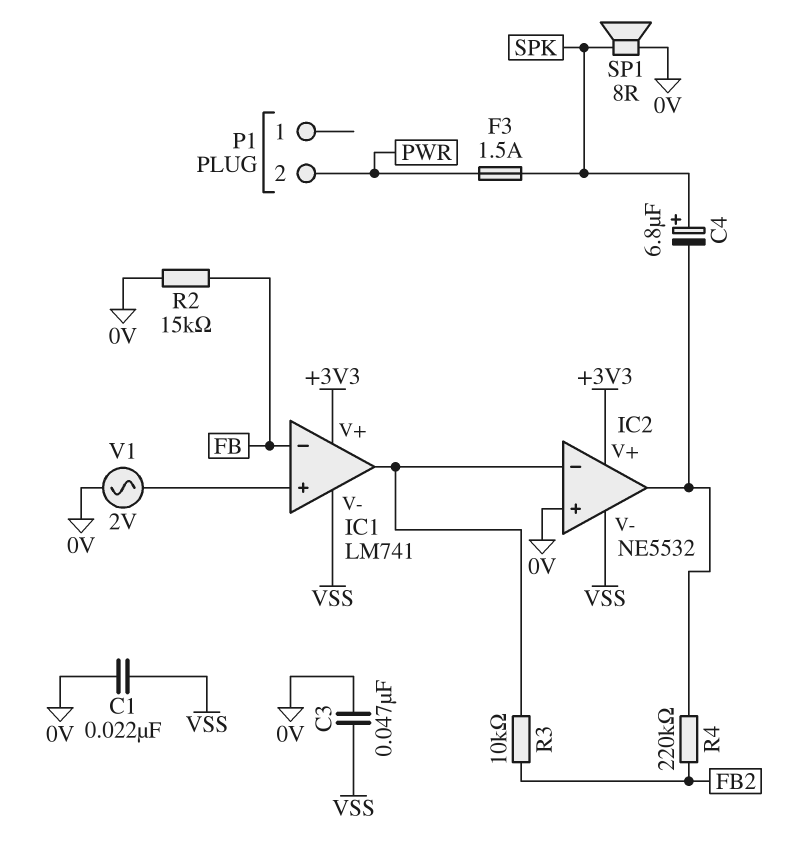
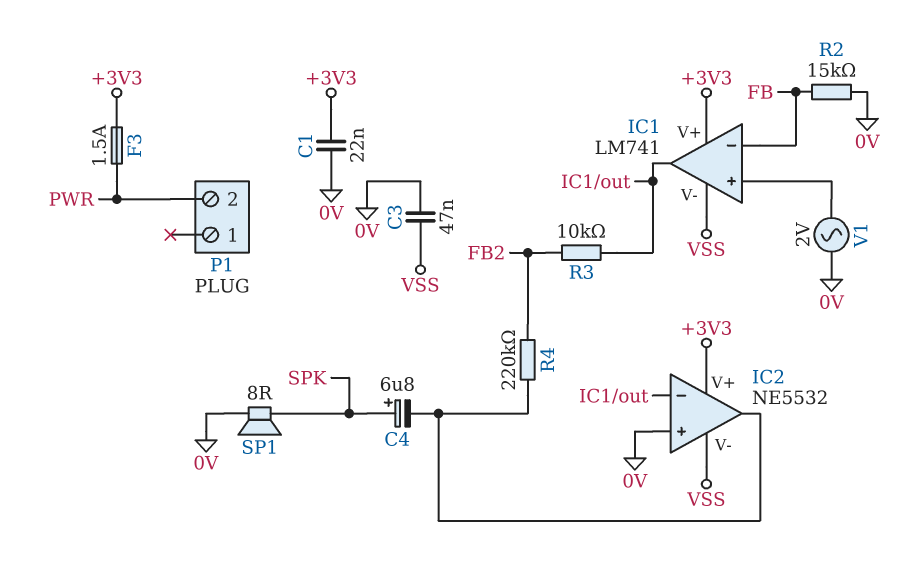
C1: 22nF (0V, VSS) -> 22nF (+3V3, 0V)
F3: 1.5A (PWR, SPK) -> 1.5A (+3V3, PWR)

